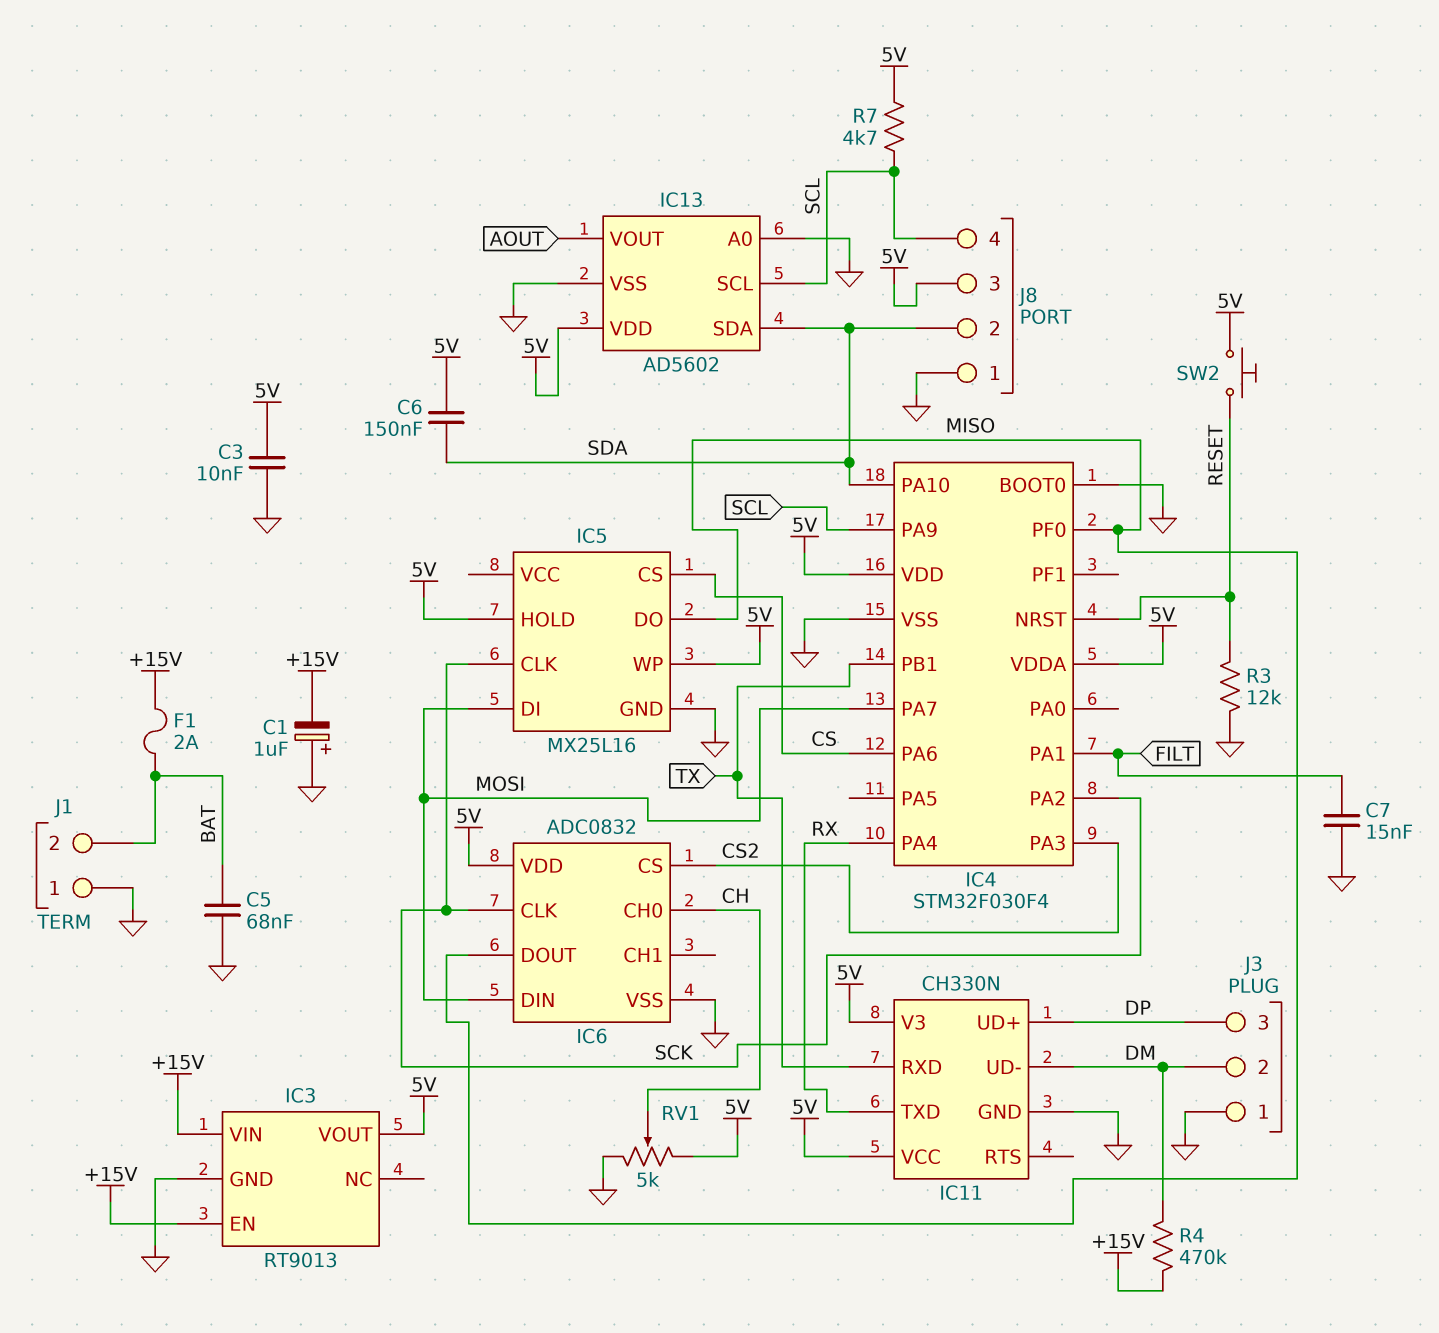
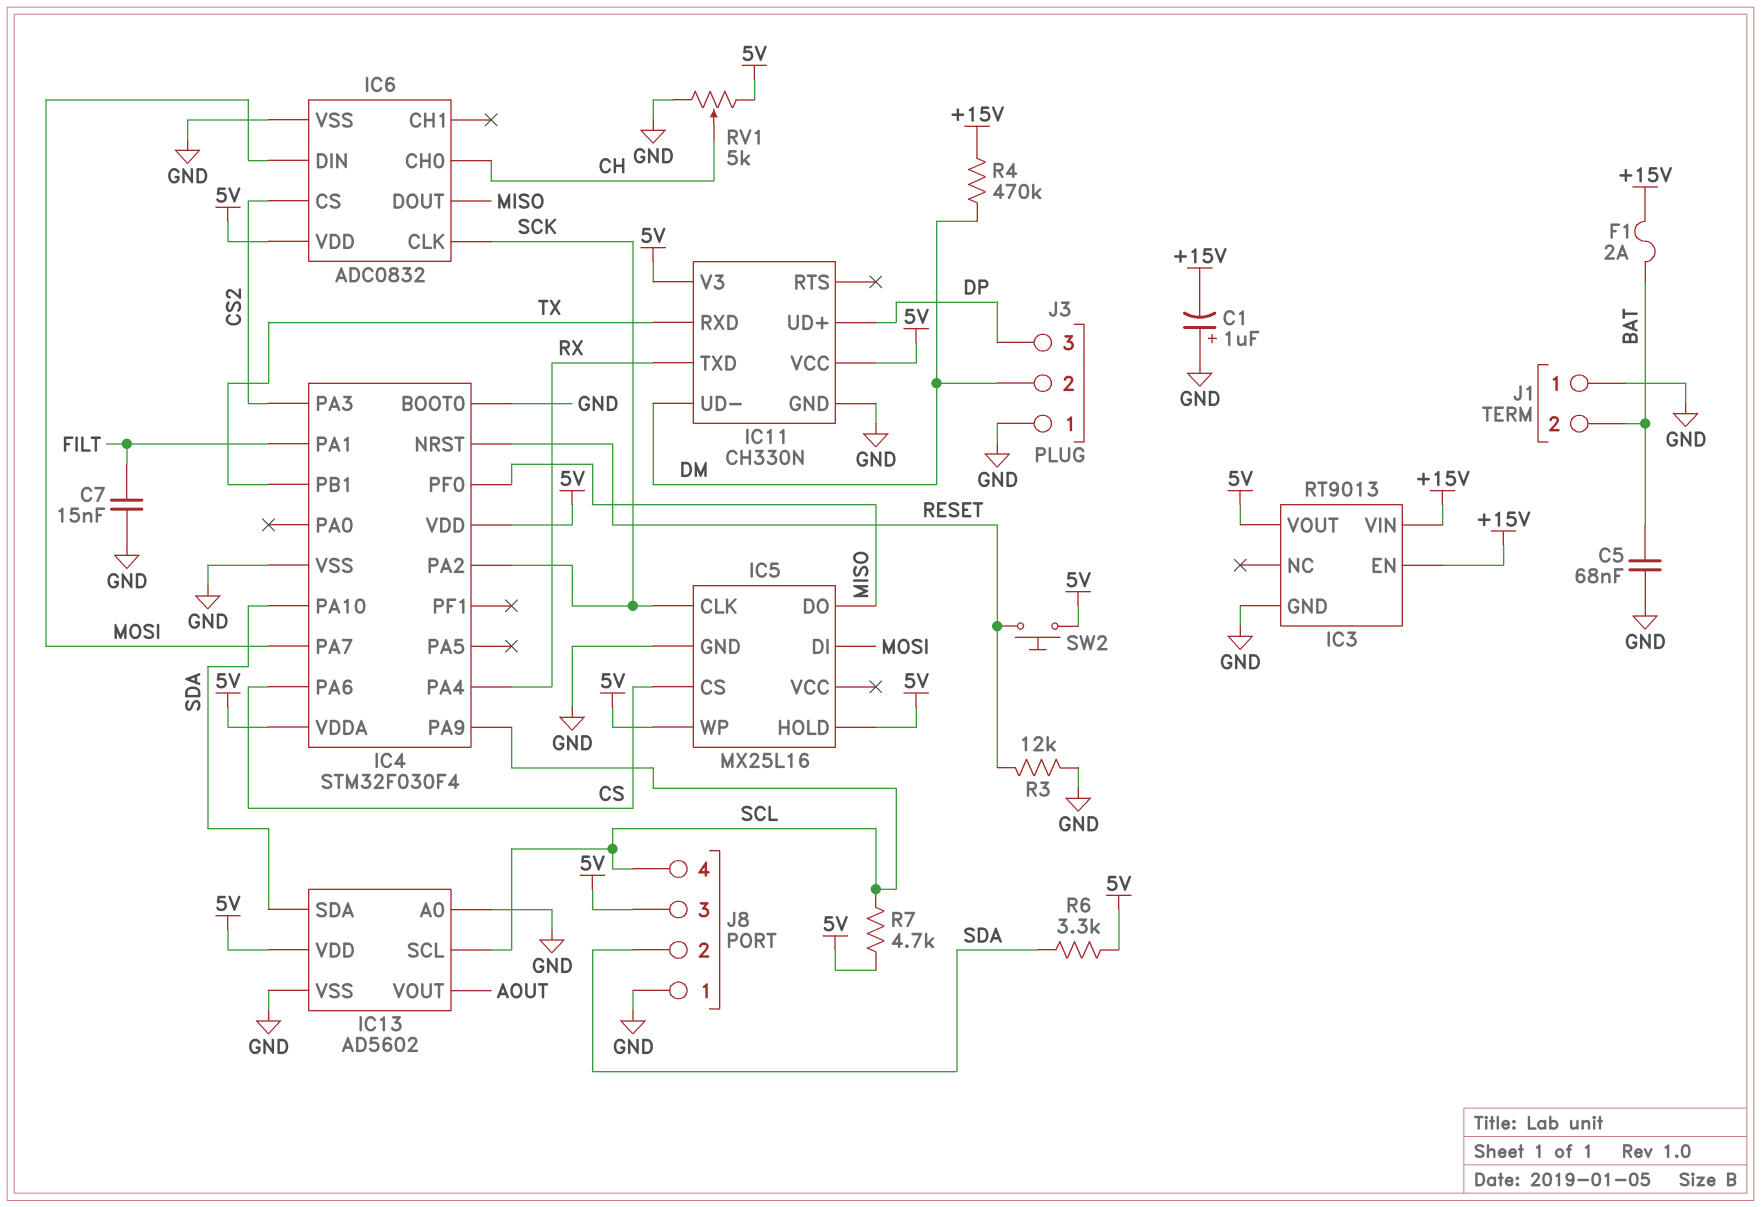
C3: 10nF (5V, GND) -> none
C6: 150nF (5V, SDA) -> none
R6: none -> 3.3k (5V, SDA)

